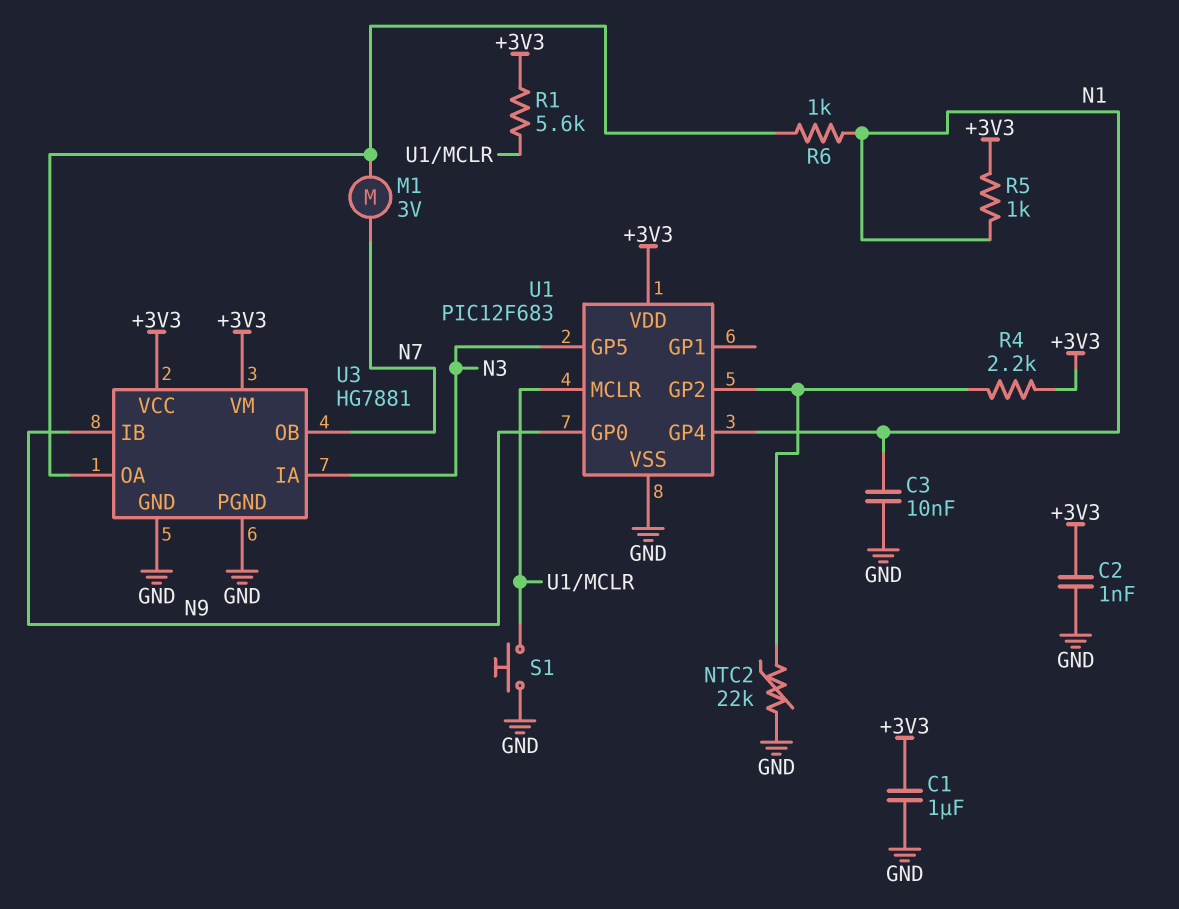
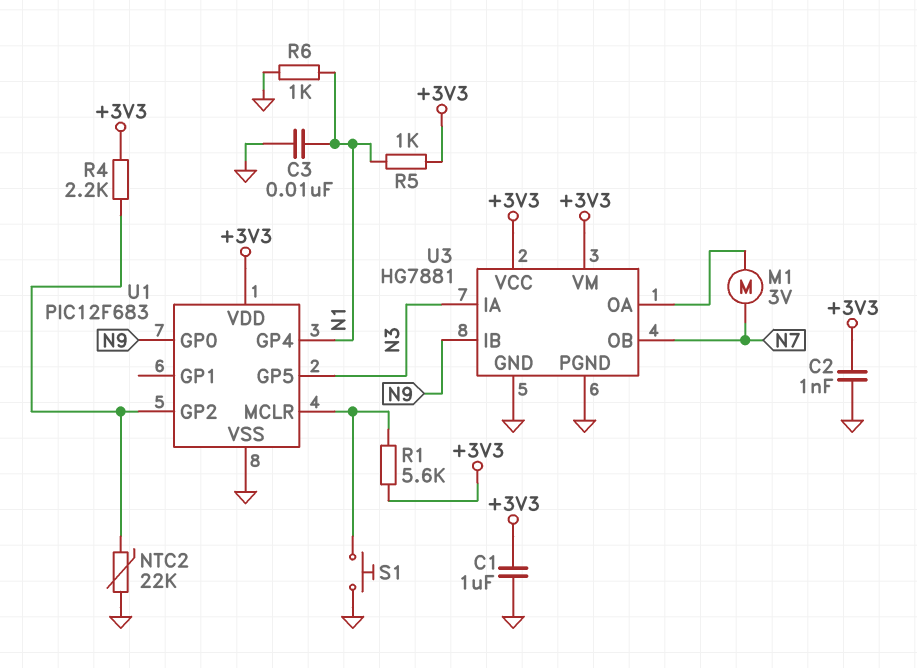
R6: 1k (N1, U3/OA) -> 1k (GND, N1)

